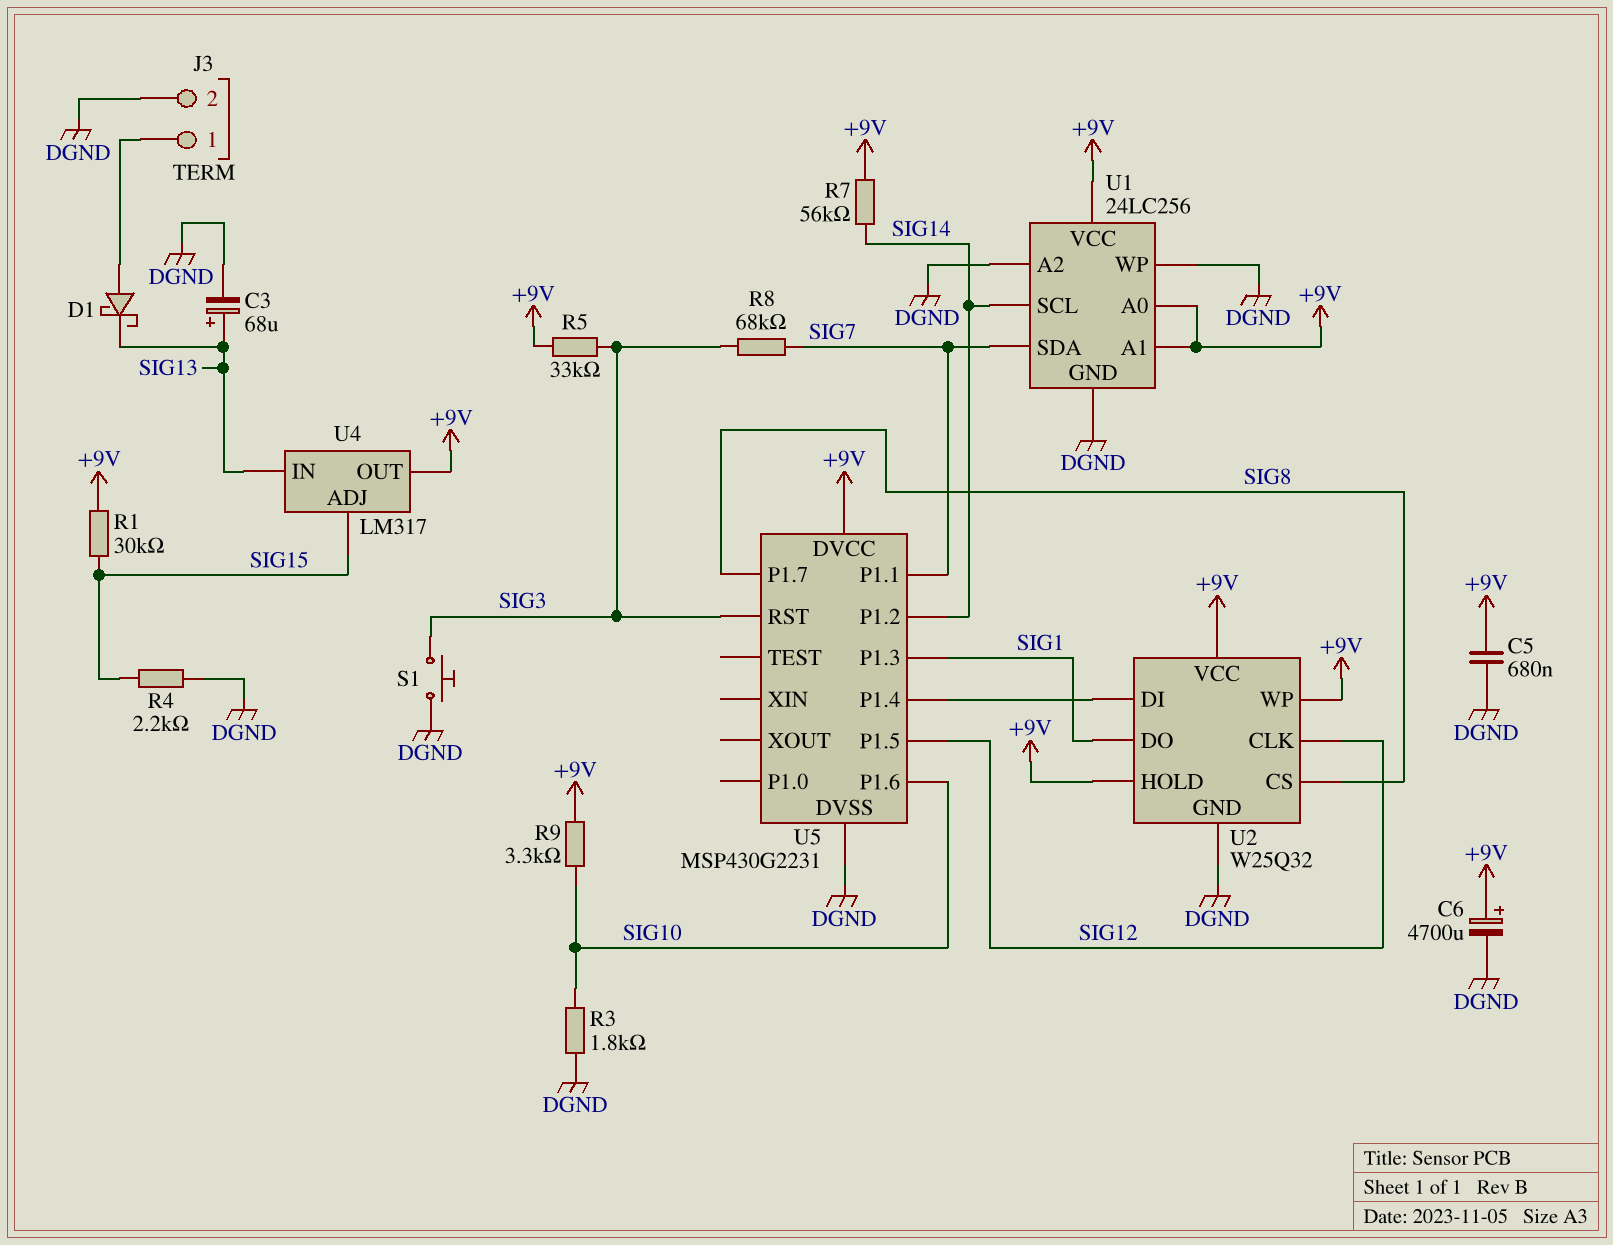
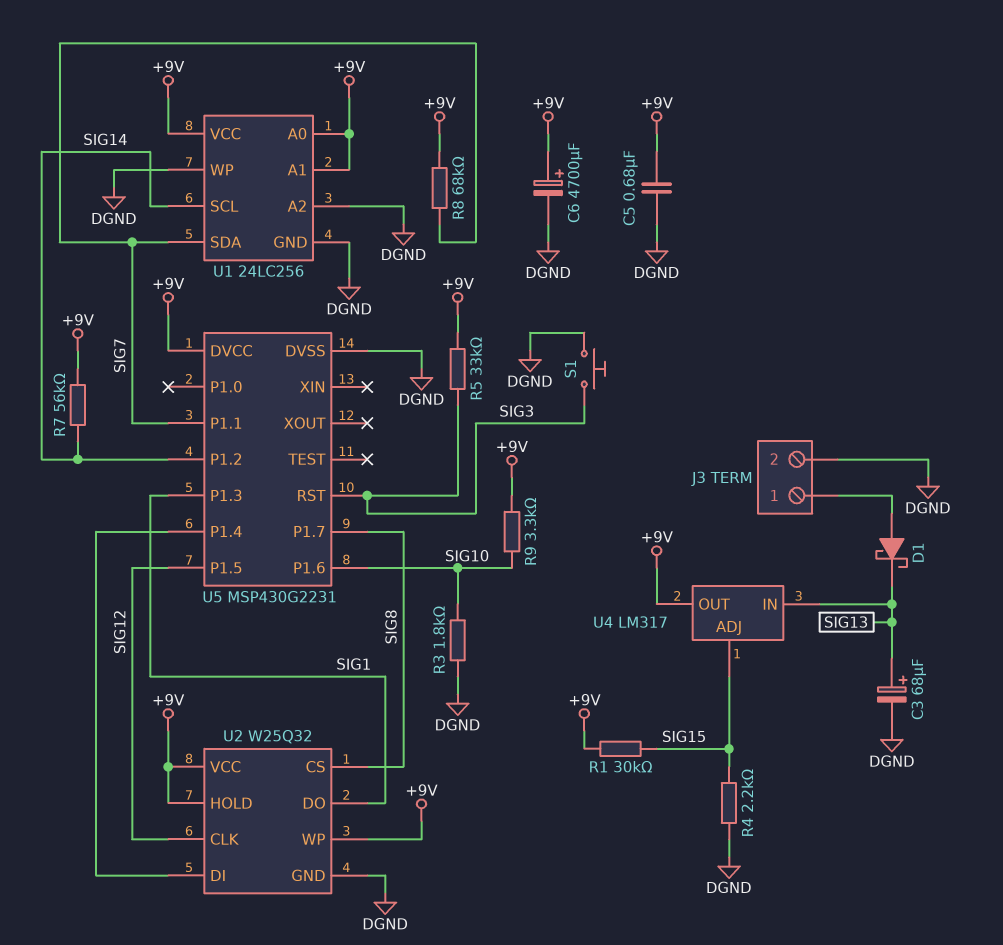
R8: 68k (SIG3, SIG7) -> 68k (+9V, SIG7)

